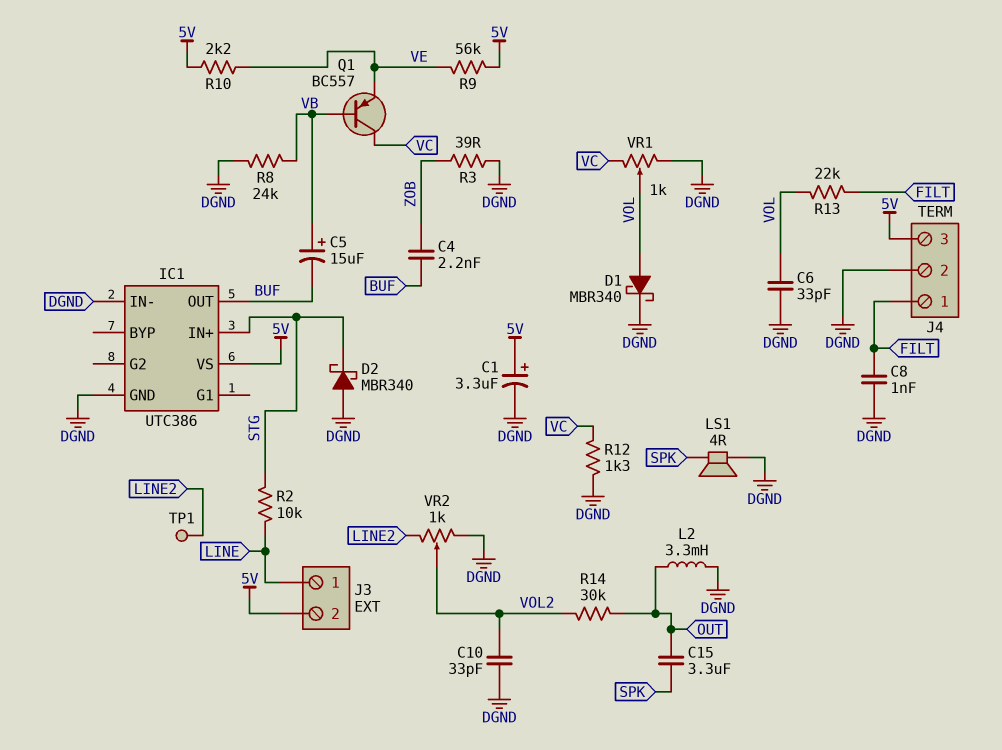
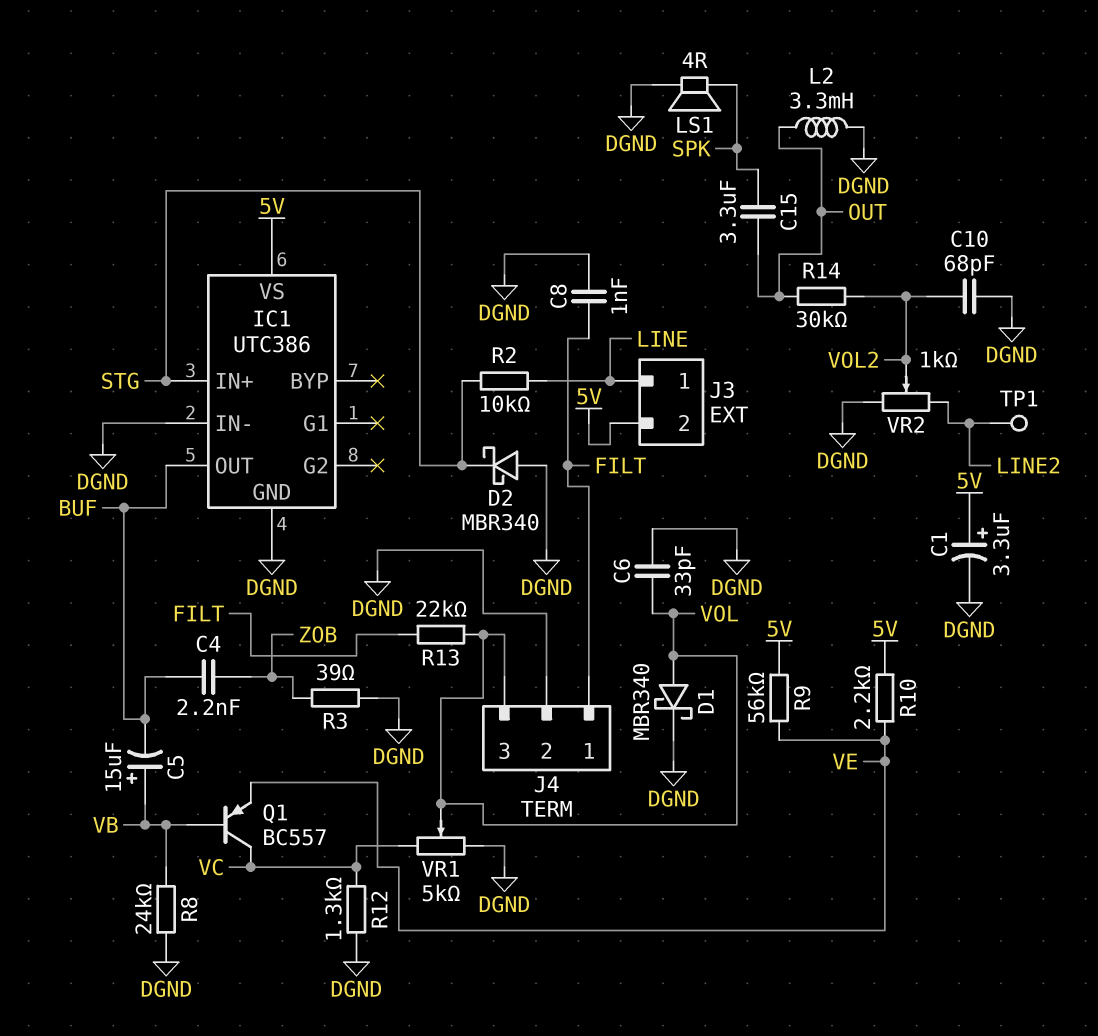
C10: 33pF (DGND, VOL2) -> 68pF (DGND, VOL2)
J4 pin 3: 5V -> VOL
VR1: 1k (DGND, VC, wiper VOL) -> 5k (DGND, VC, wiper VOL)

